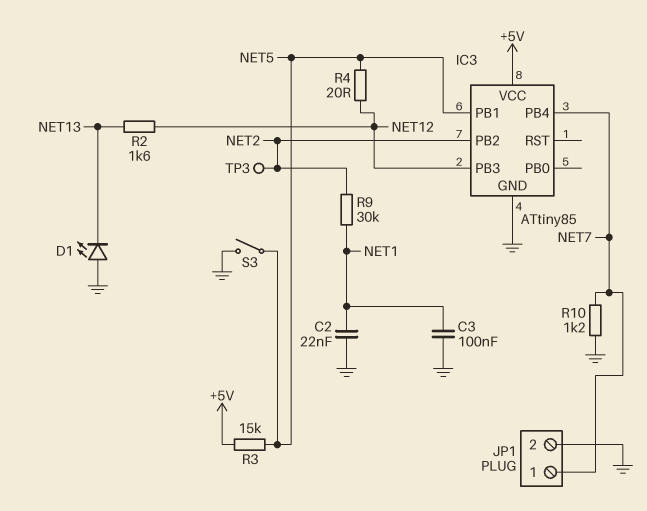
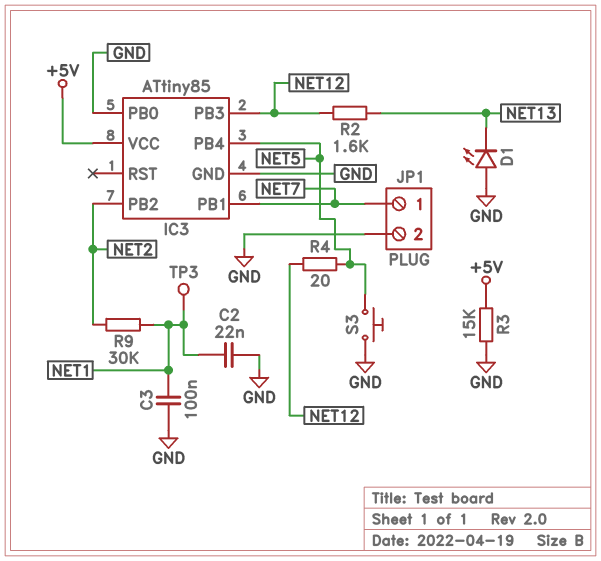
IC3 pin PB0: none -> GND
IC3 pin PB1: NET5 -> NET7
IC3 pin PB4: NET7 -> NET5
R3: 15k (+5V, NET5) -> 15k (+5V, GND)
R10: 1.2k (GND, NET7) -> none
S3: switch (GND, NET5) -> button (GND, NET5)
TP3: test point (NET2) -> test point (NET1)

